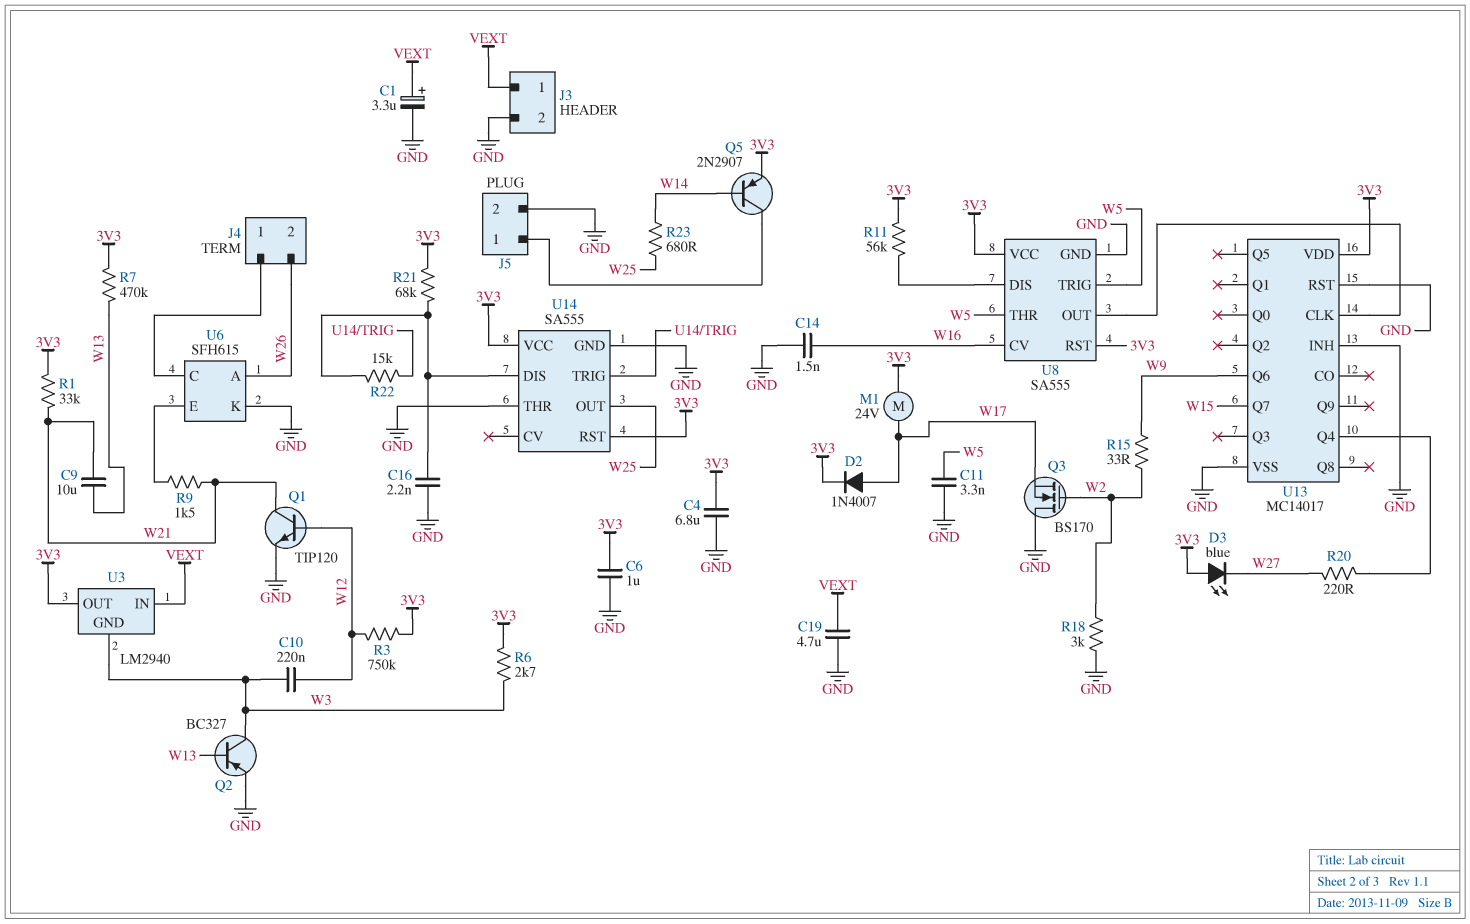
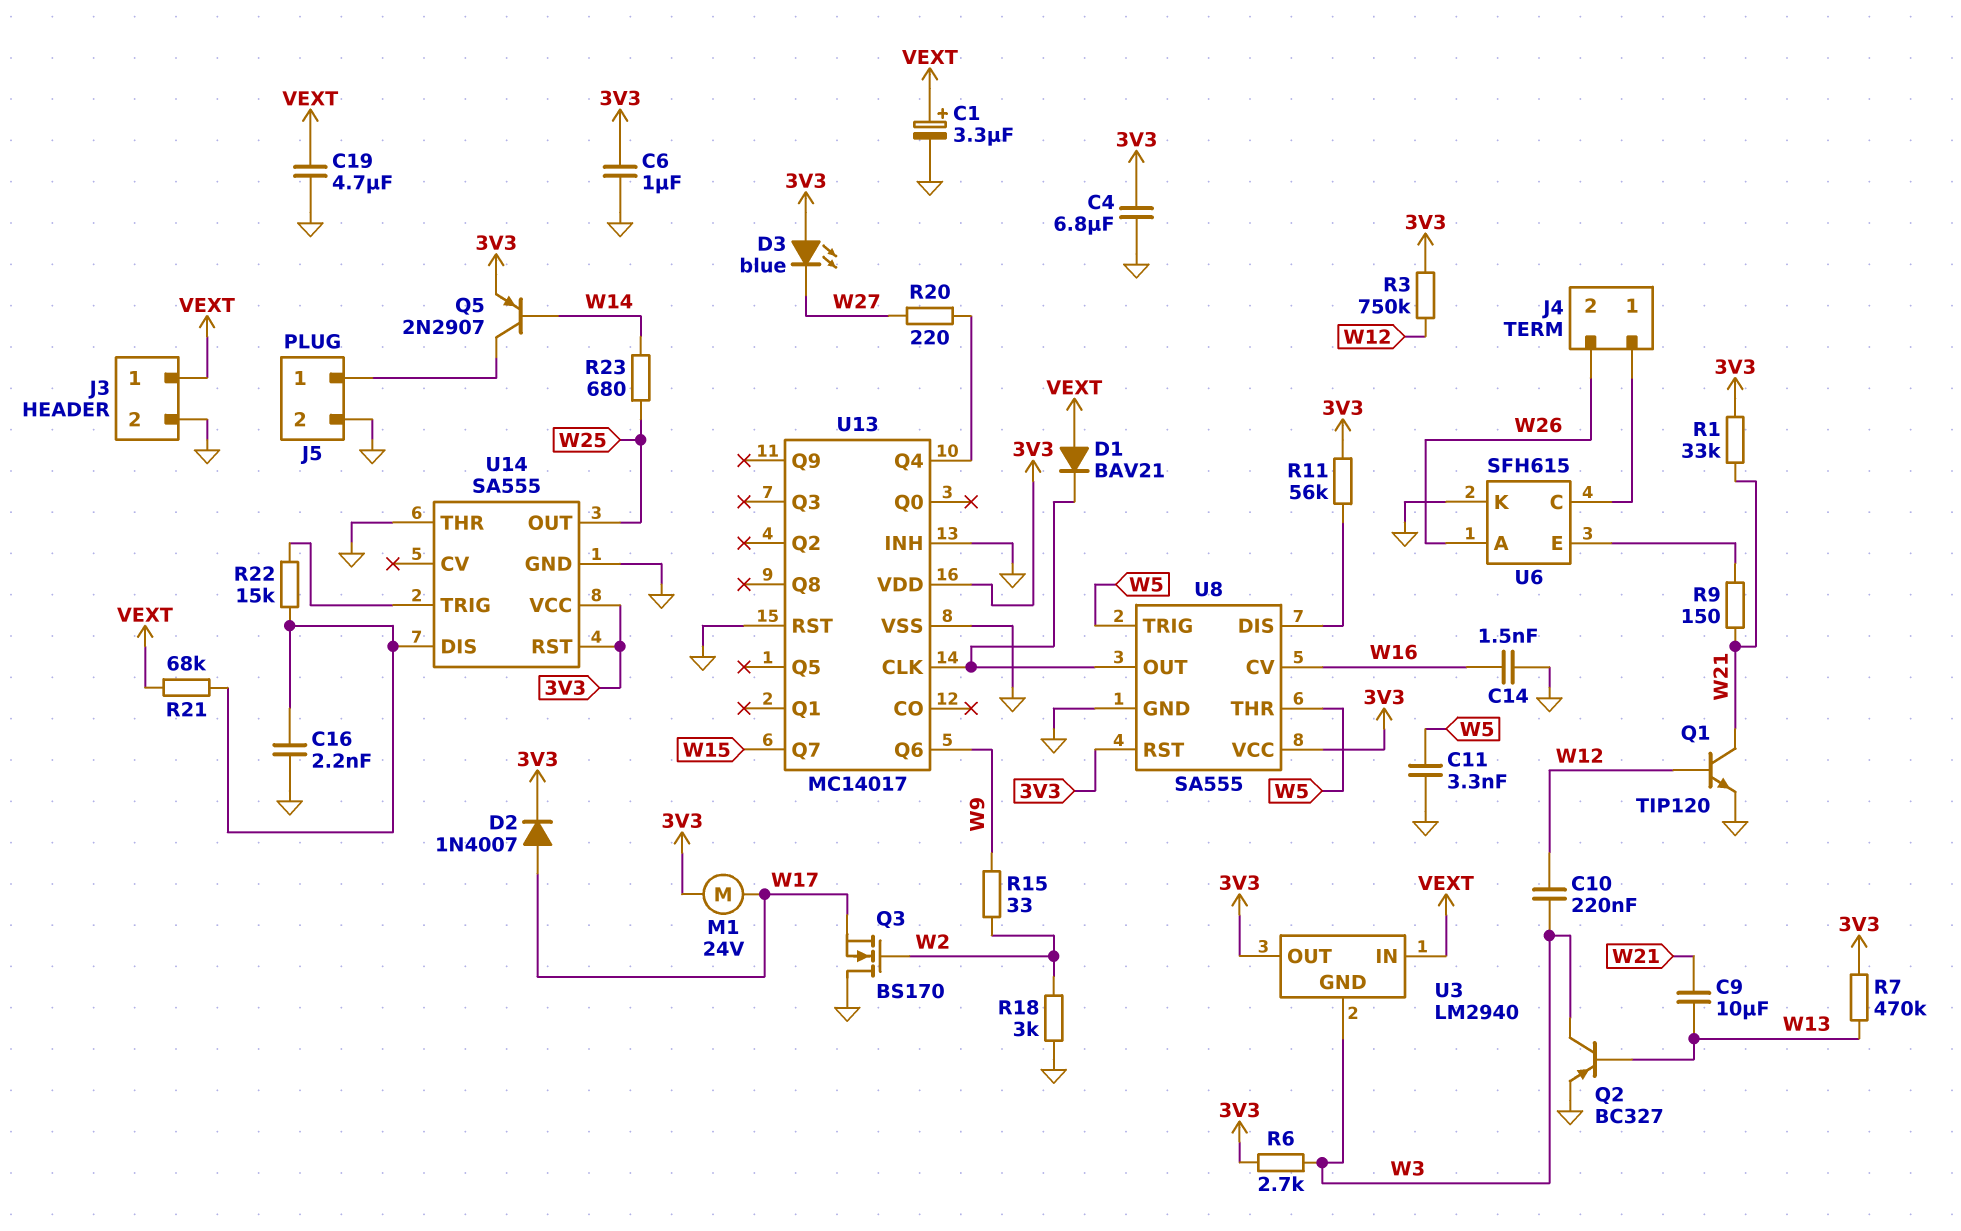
D1: none -> diode BAV21 (A VEXT, K U8/OUT)
R9: 1.5k (U6/E, W21) -> 150 (U6/E, W21)
R21: 68k (3V3, U14/DIS) -> 68k (U14/DIS, VEXT)

